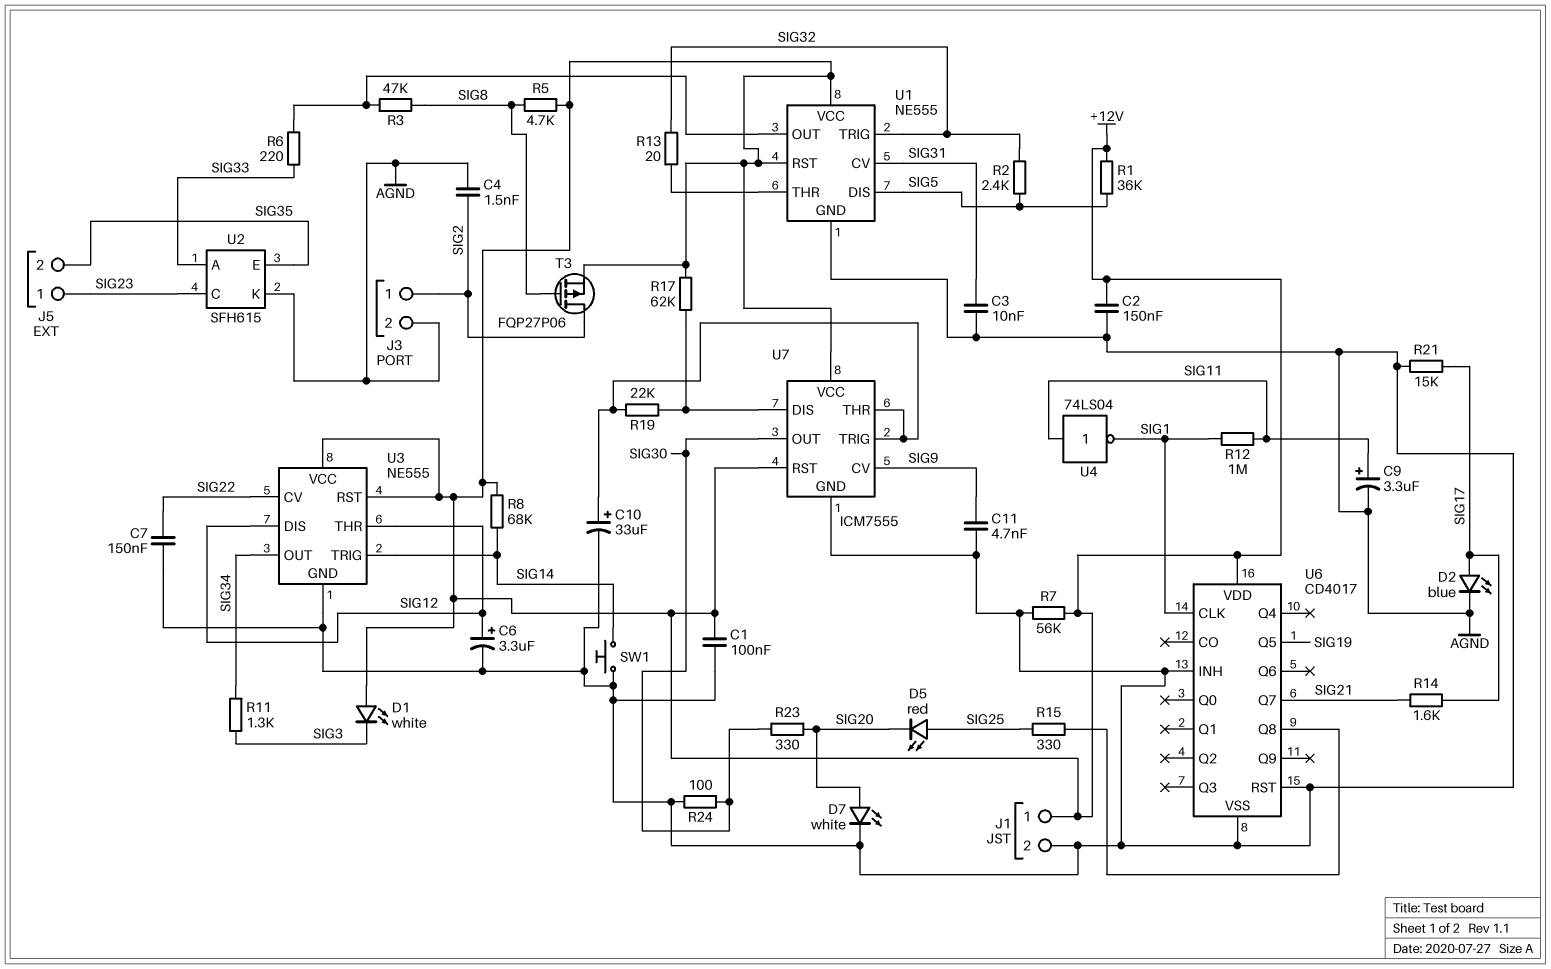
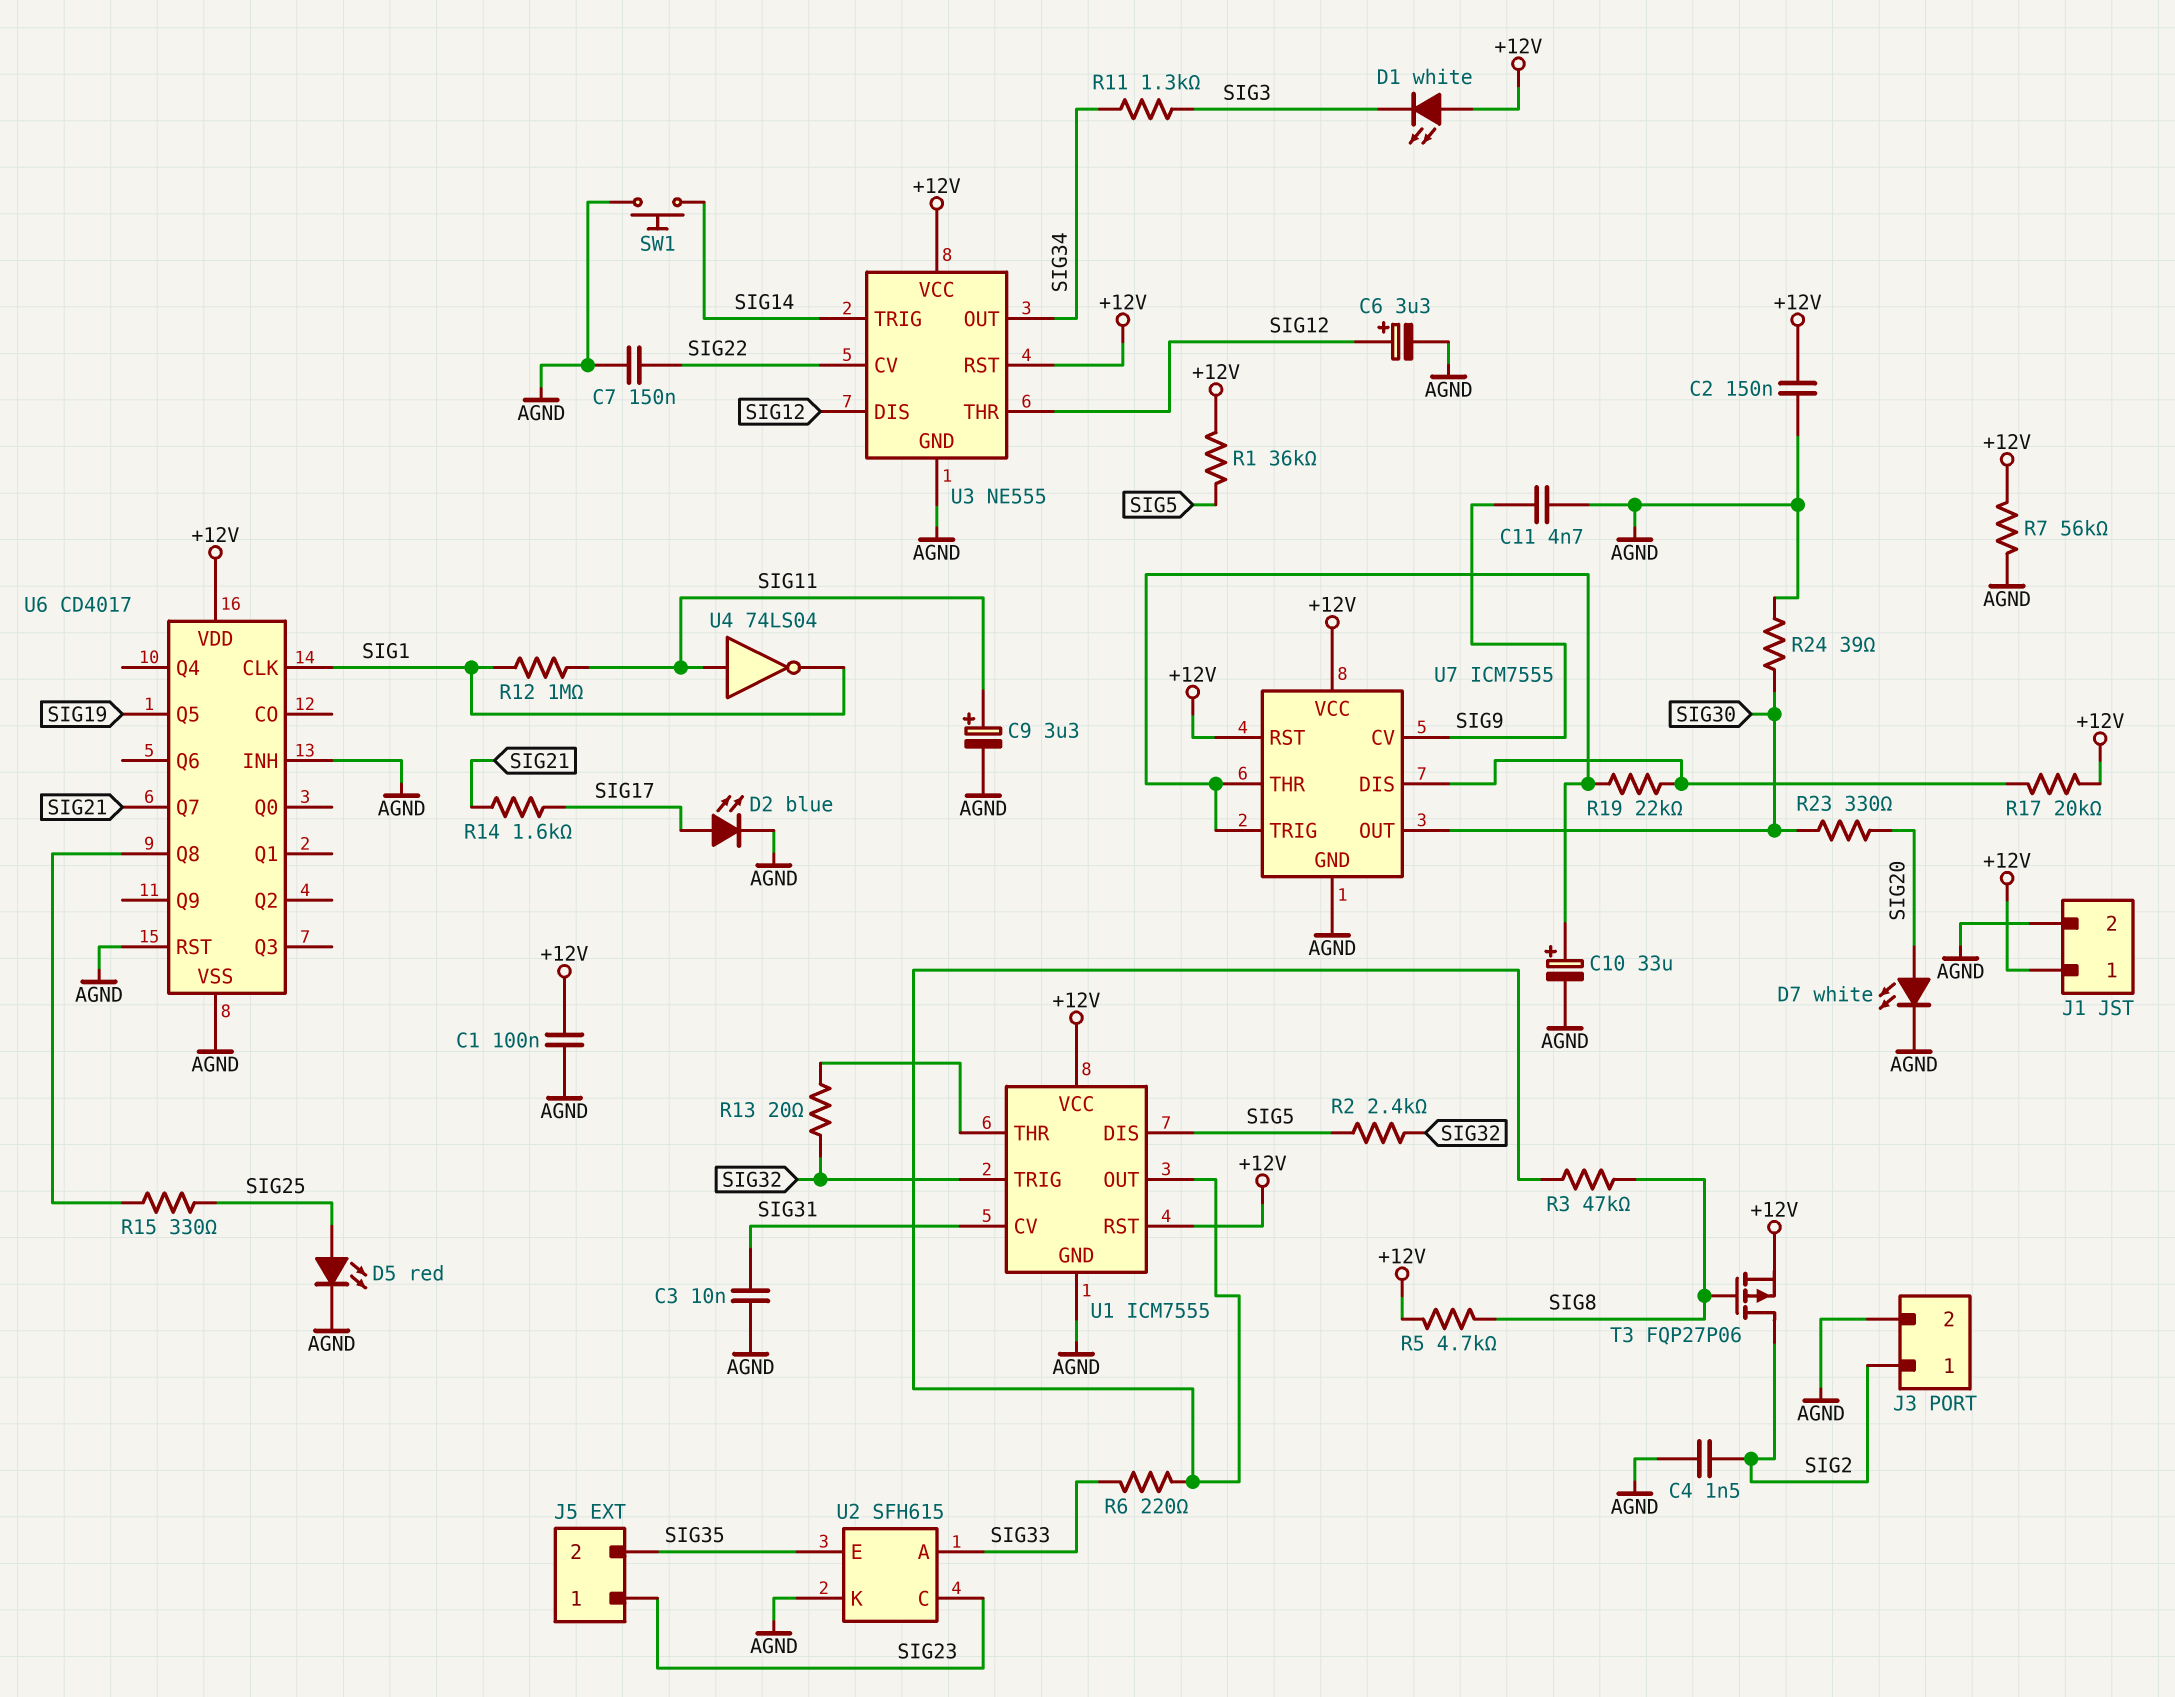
D5: LED red (A SIG25, K SIG20) -> LED red (A SIG25, K AGND)
R8: 68k (+12V, SIG14) -> none
R17: 62k (+12V, U7/DIS) -> 20k (+12V, U7/DIS)
R21: 15k (AGND, SIG17) -> none
R24: 100 (AGND, SIG30) -> 39 (AGND, SIG30)
U1: NE555 -> ICM7555

